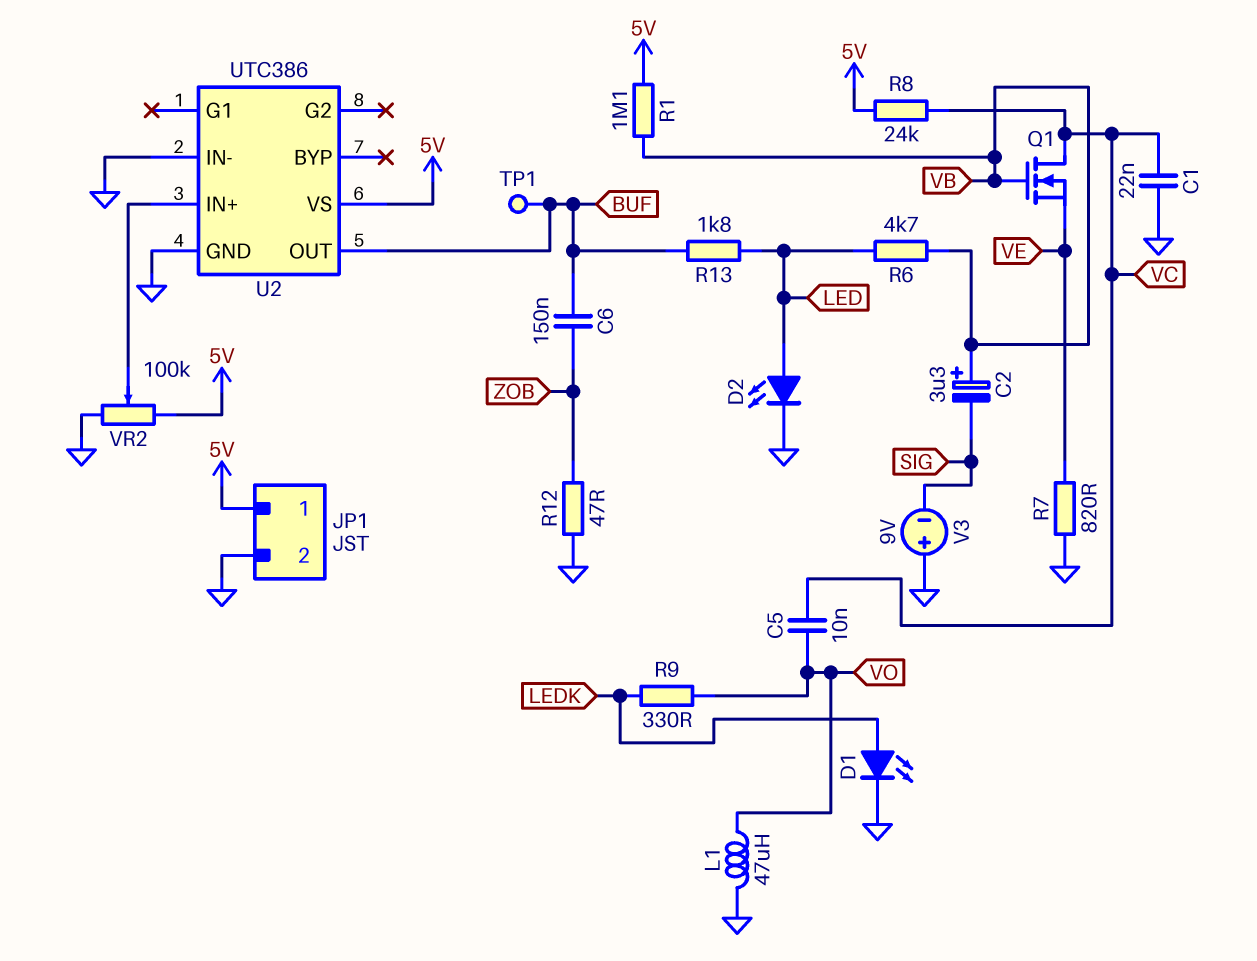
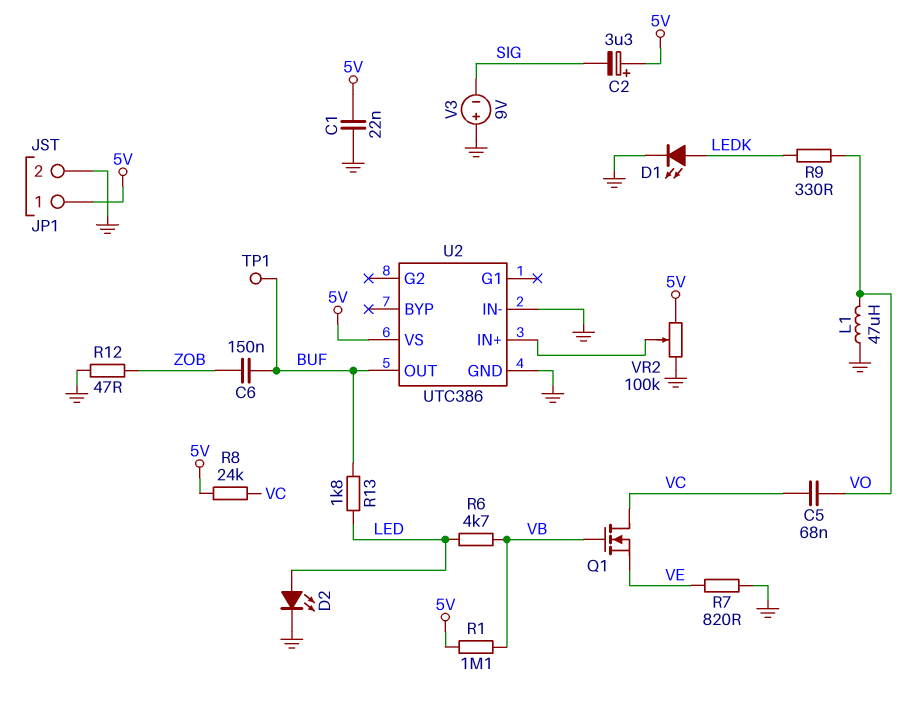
C1: 22nF (GND, VC) -> 22nF (5V, GND)
C2: 3.3uF (plus VB, minus SIG) -> 3.3uF (plus 5V, minus SIG)
C5: 10nF (VC, VO) -> 68nF (VC, VO)

